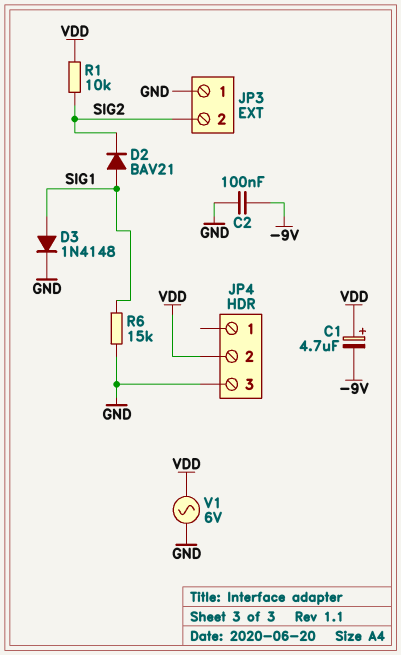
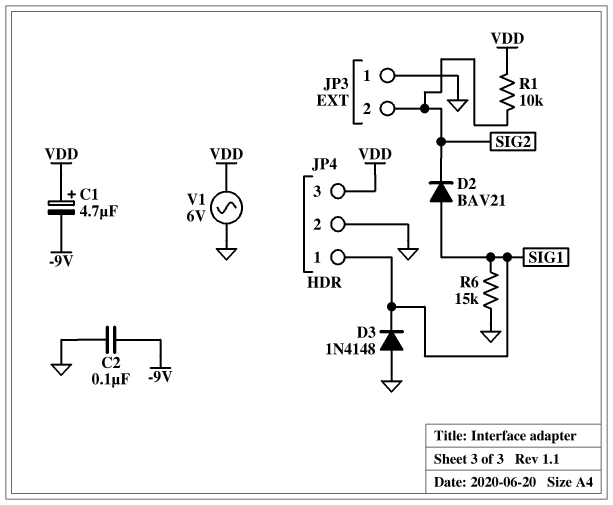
D3: diode 1N4148 (A SIG1, K GND) -> diode 1N4148 (A GND, K SIG1)
JP4 pin 1: none -> SIG1
JP4 pin 2: VDD -> GND
JP4 pin 3: GND -> VDD

